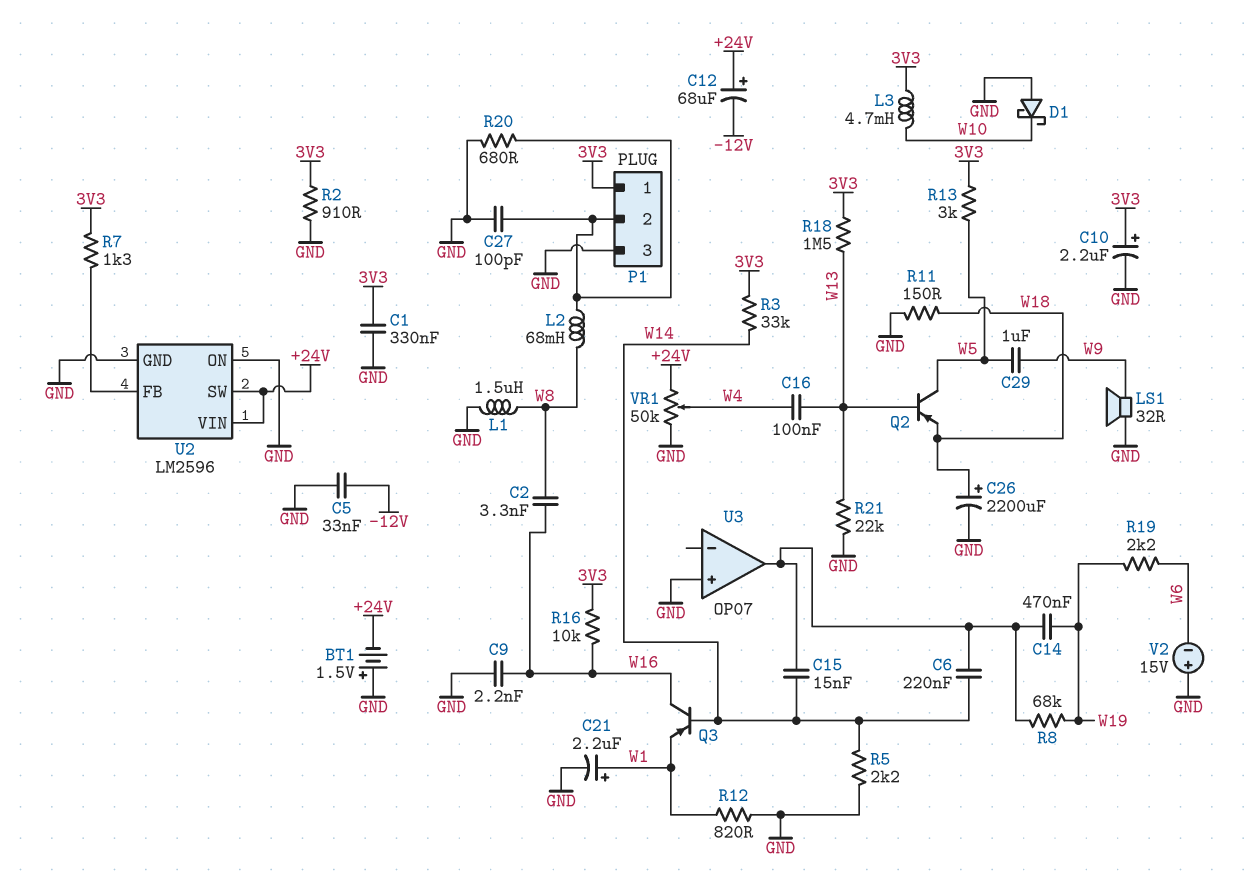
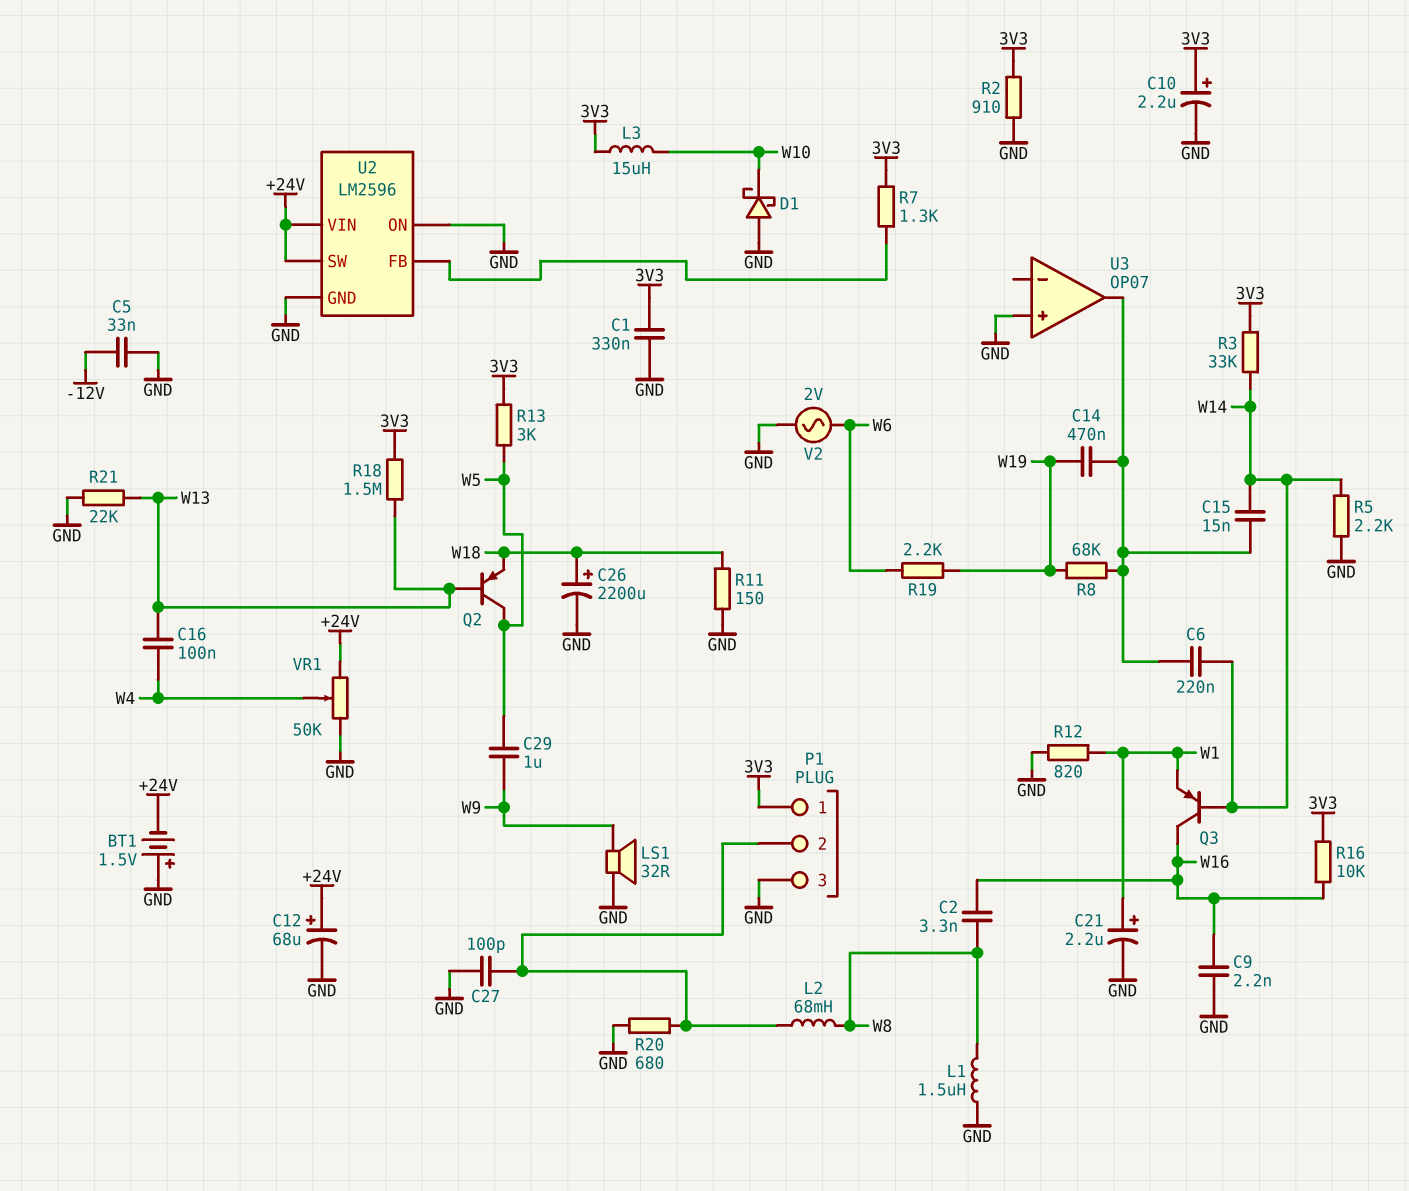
C12: 68uF (plus +24V, minus -12V) -> 68uF (plus +24V, minus GND)
L3: 4.7mH (3V3, W10) -> 15uH (3V3, W10)
V2: 15V (plus GND, minus W6) -> AC 2V (GND, W6)

